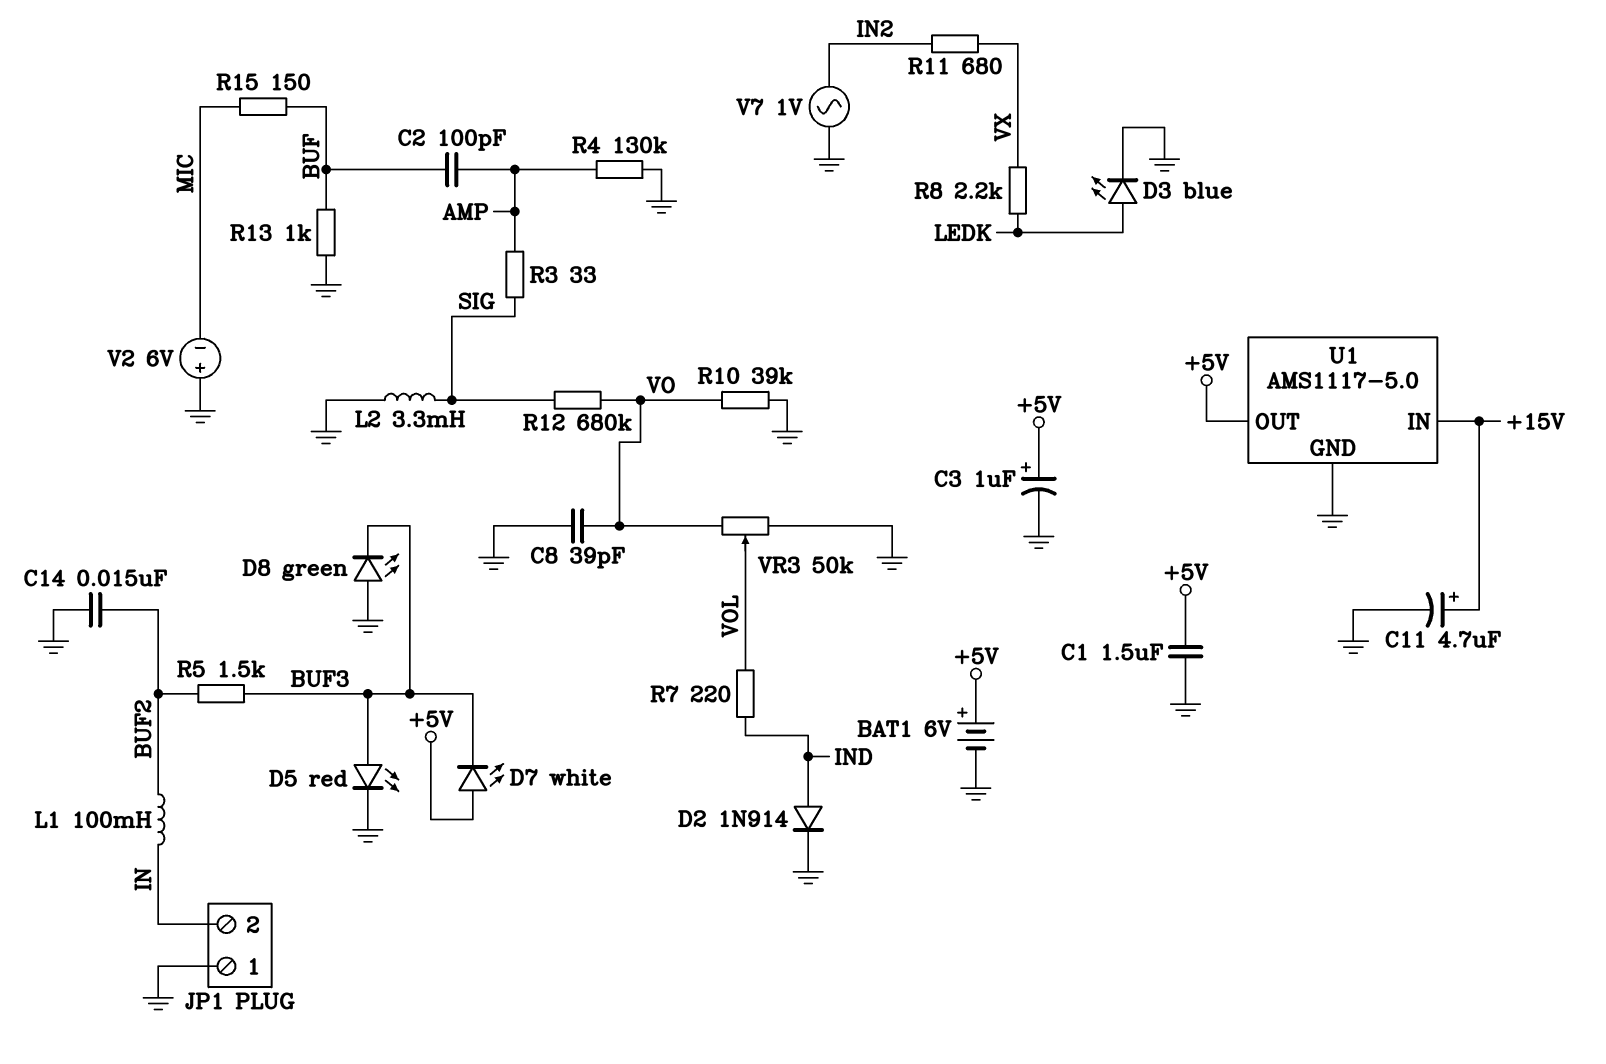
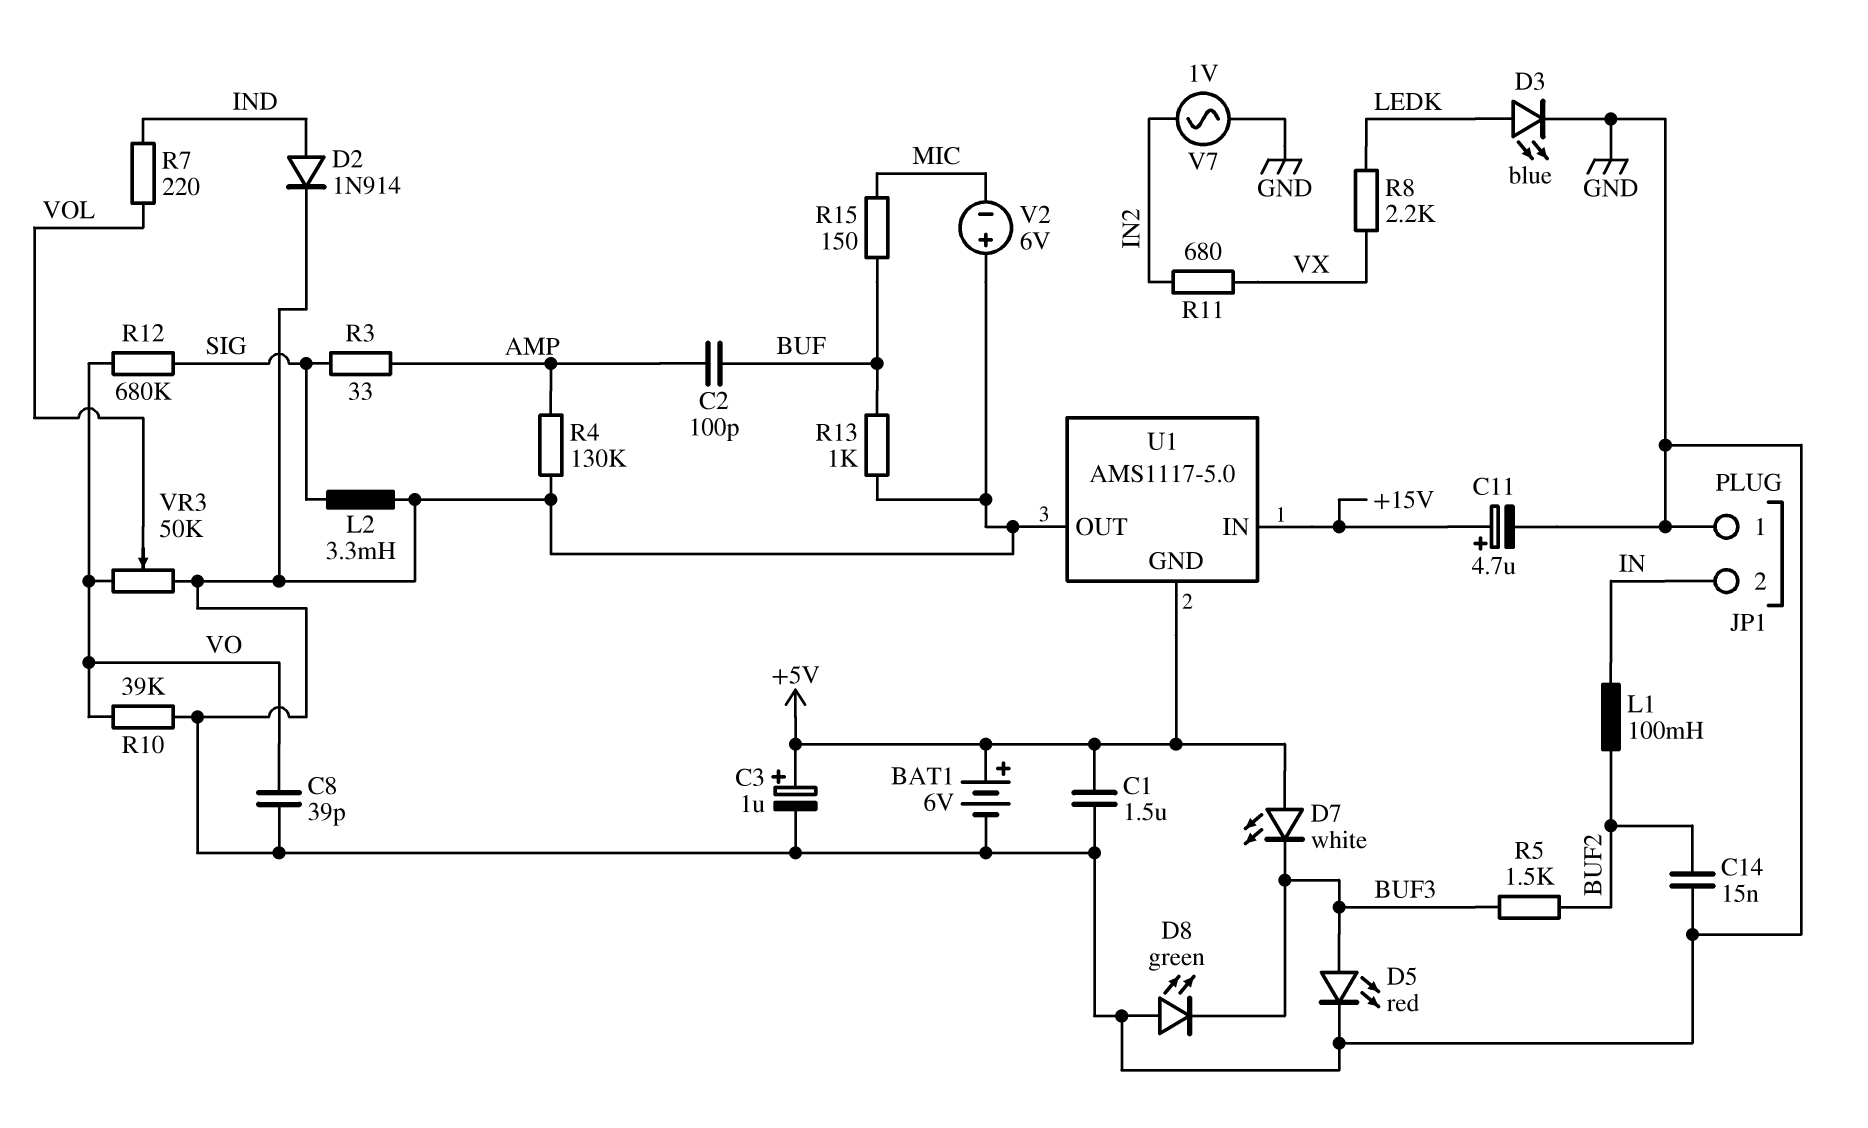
U1 pin GND: GND -> +5V
U1 pin OUT: +5V -> GND

